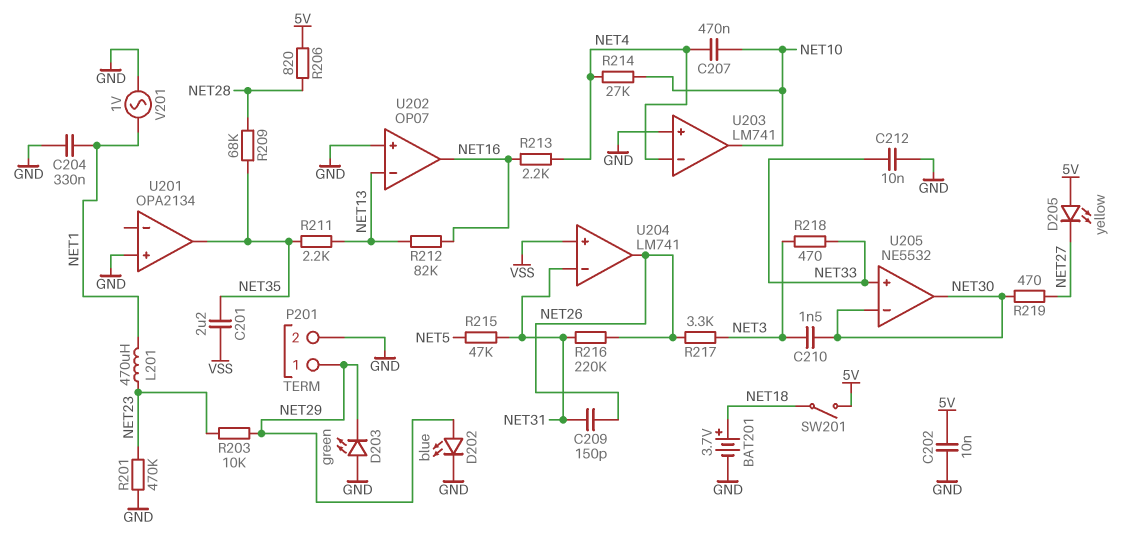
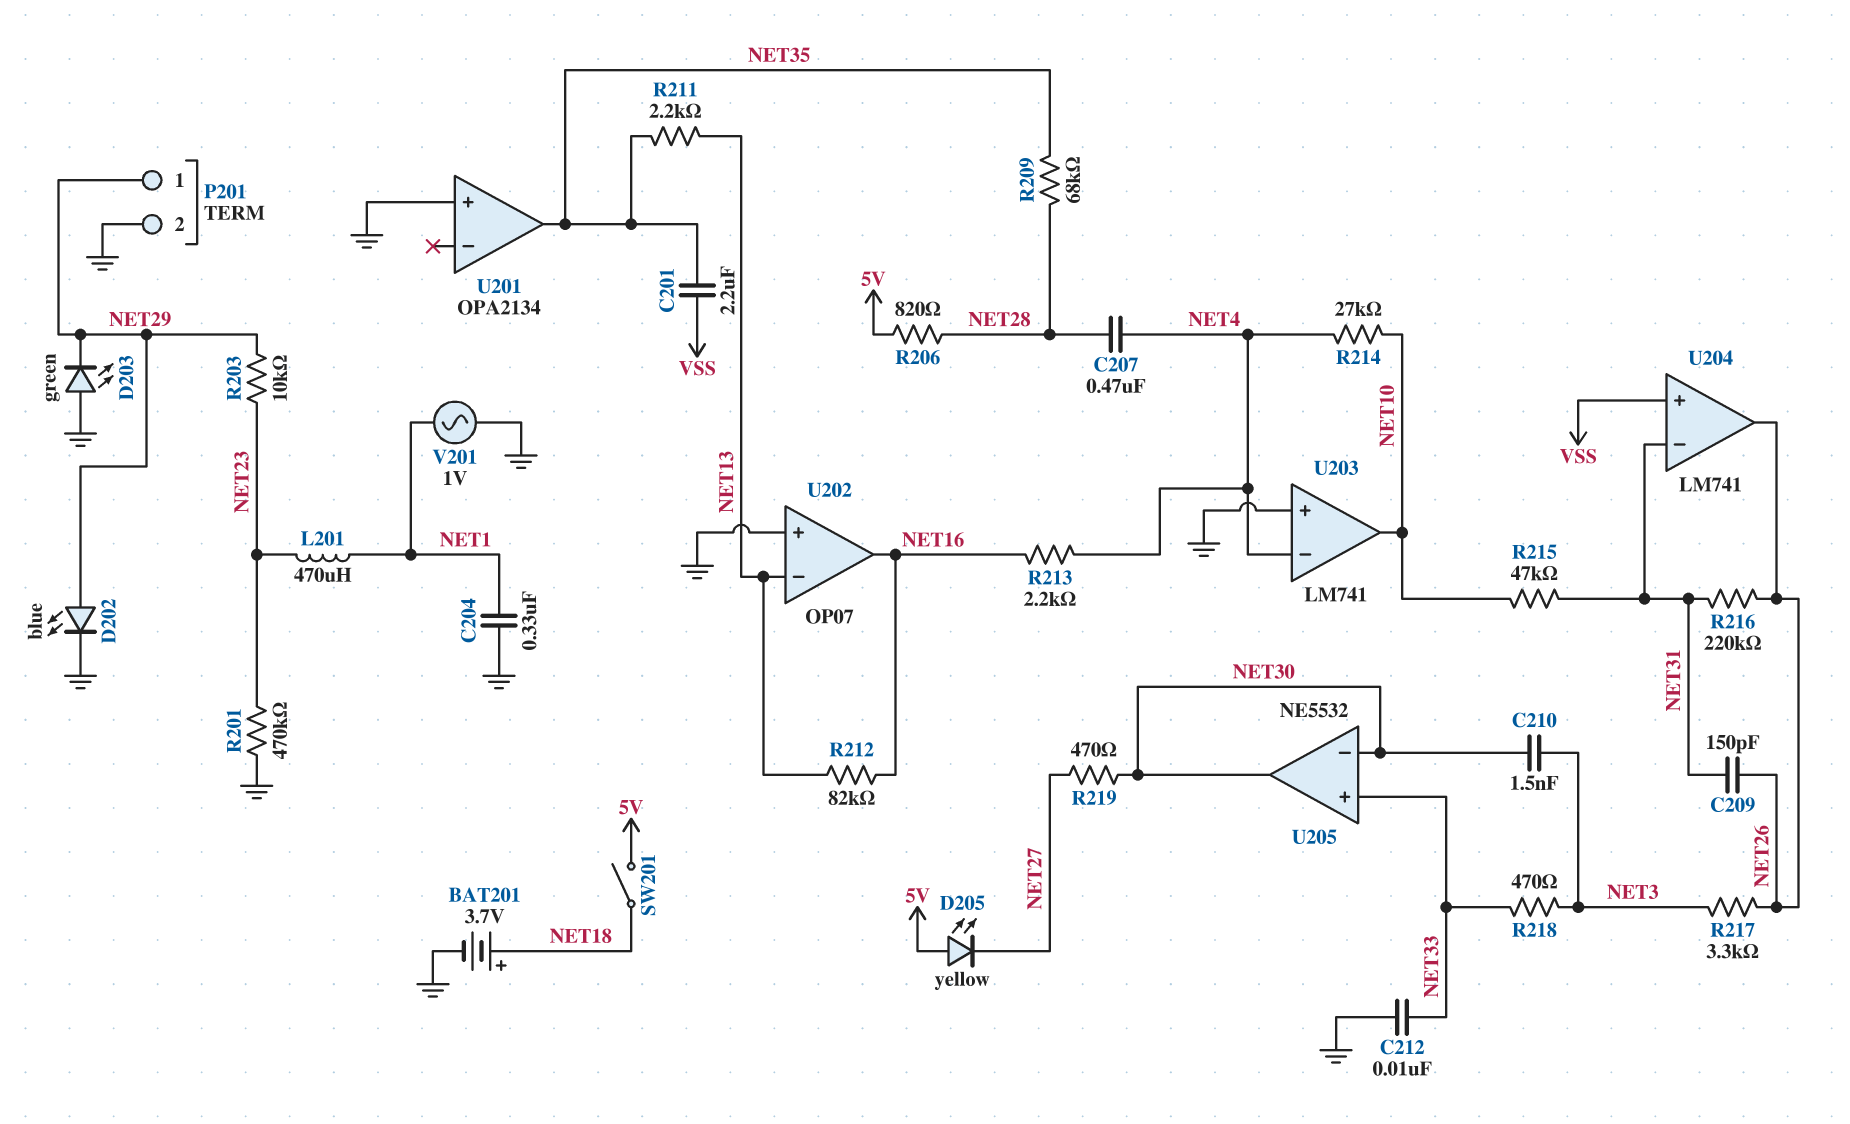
C202: 10nF (5V, GND) -> none
C207: 470nF (NET4, NET10) -> 470nF (NET4, NET28)
R215: 47k (NET5, NET31) -> 47k (NET10, NET31)

